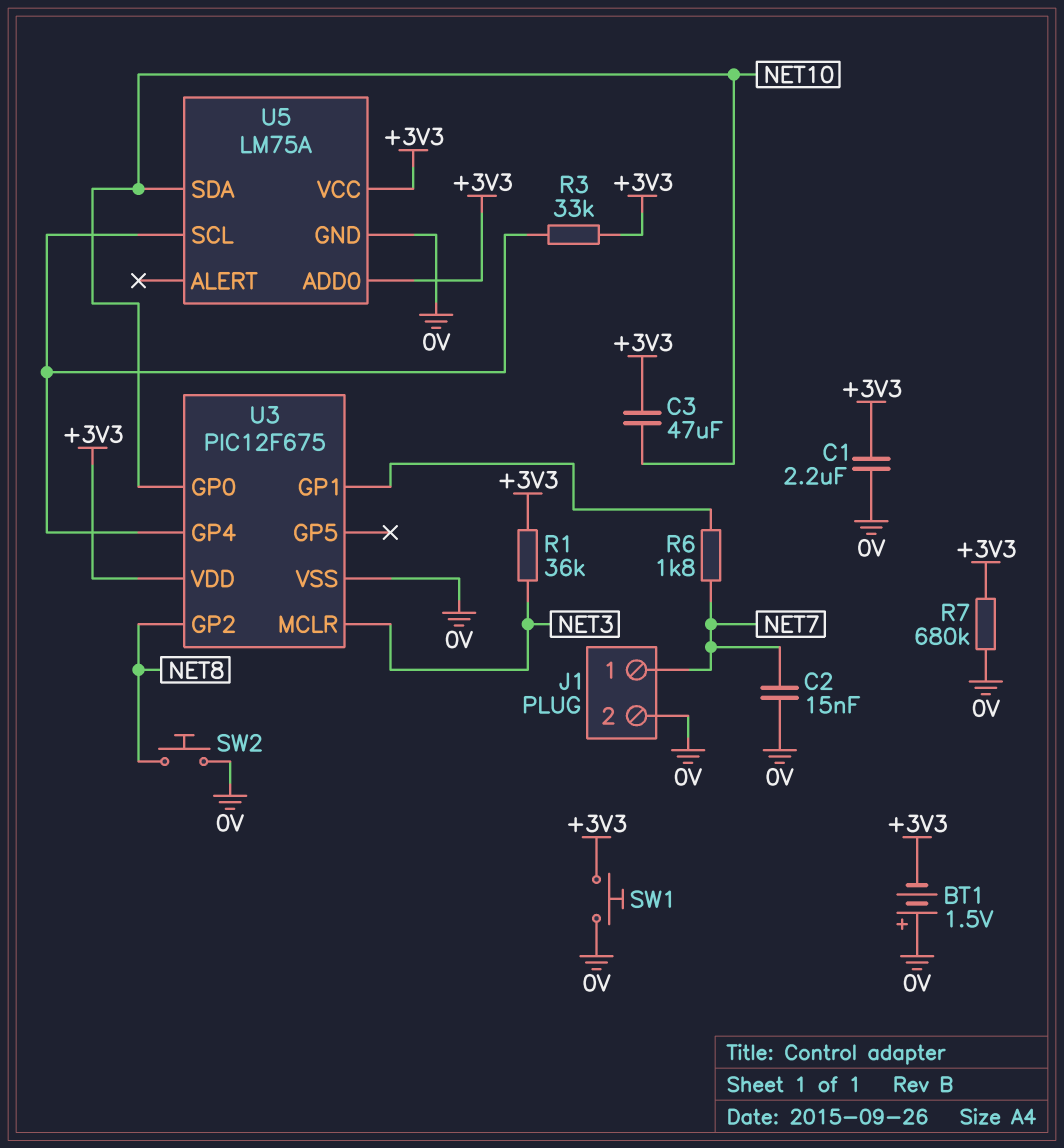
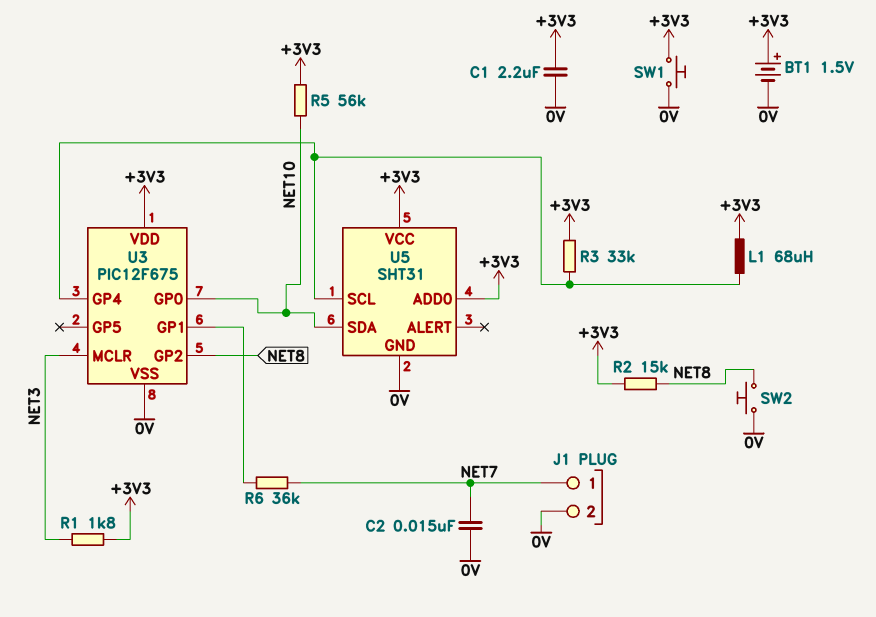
BT1: 1.5V (plus 0V, minus +3V3) -> 1.5V (plus +3V3, minus 0V)
C3: 47uF (+3V3, NET10) -> none
L1: none -> 68uH (+3V3, U3/GP4)
R1: 36k (+3V3, NET3) -> 1.8k (+3V3, NET3)
R2: none -> 15k (+3V3, NET8)
R5: none -> 56k (+3V3, NET10)
R6: 1.8k (NET7, U3/GP1) -> 36k (NET7, U3/GP1)
R7: 680k (+3V3, 0V) -> none
U5: LM75A -> SHT31

